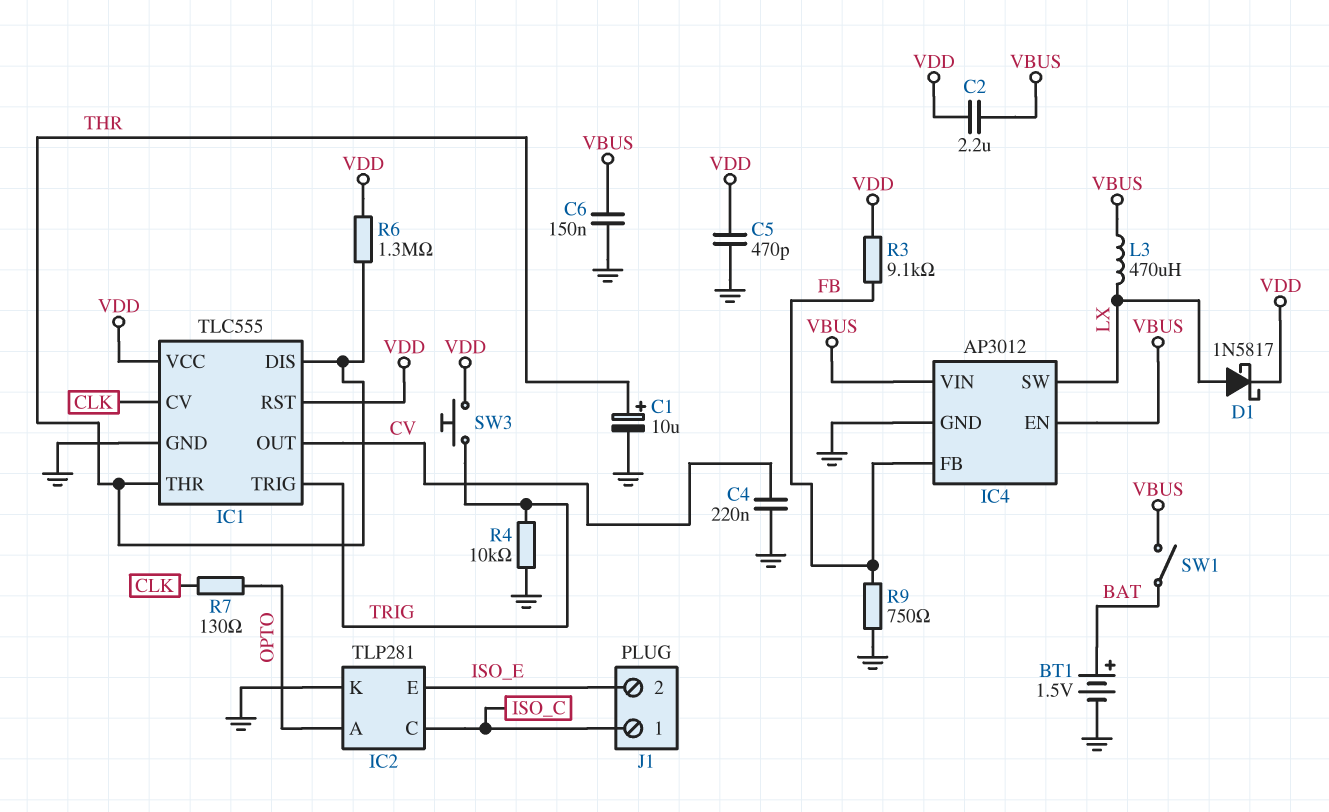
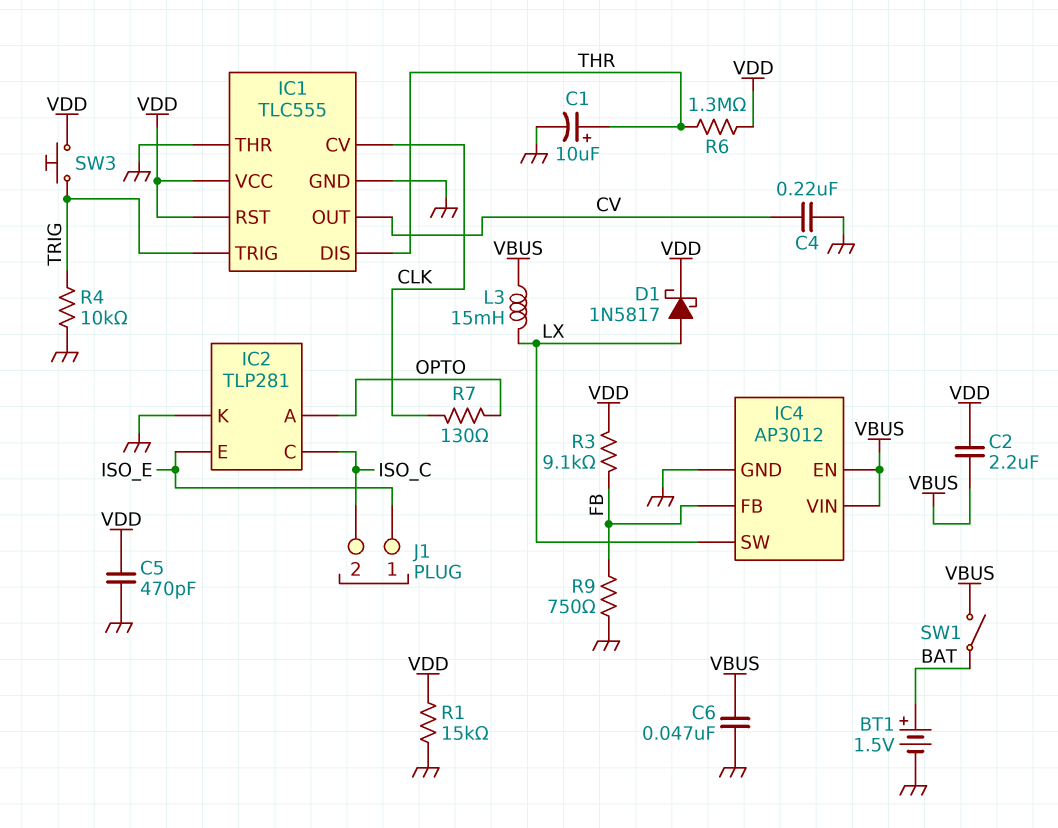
C6: 150nF (GND, VBUS) -> 47nF (GND, VBUS)
IC1 pin THR: THR -> GND
J1 pin 1: ISO_C -> ISO_E
J1 pin 2: ISO_E -> ISO_C
L3: 470uH (LX, VBUS) -> 15mH (LX, VBUS)
R1: none -> 15k (GND, VDD)

